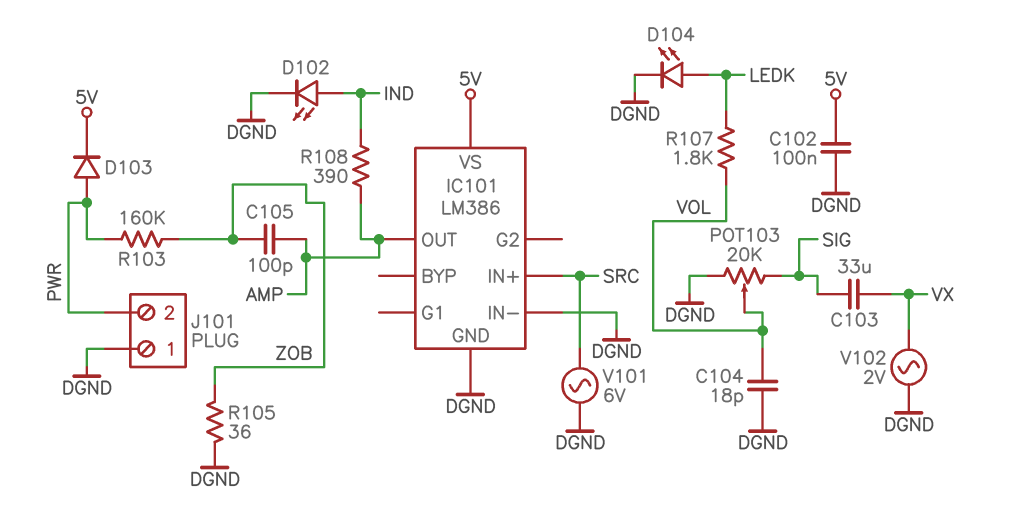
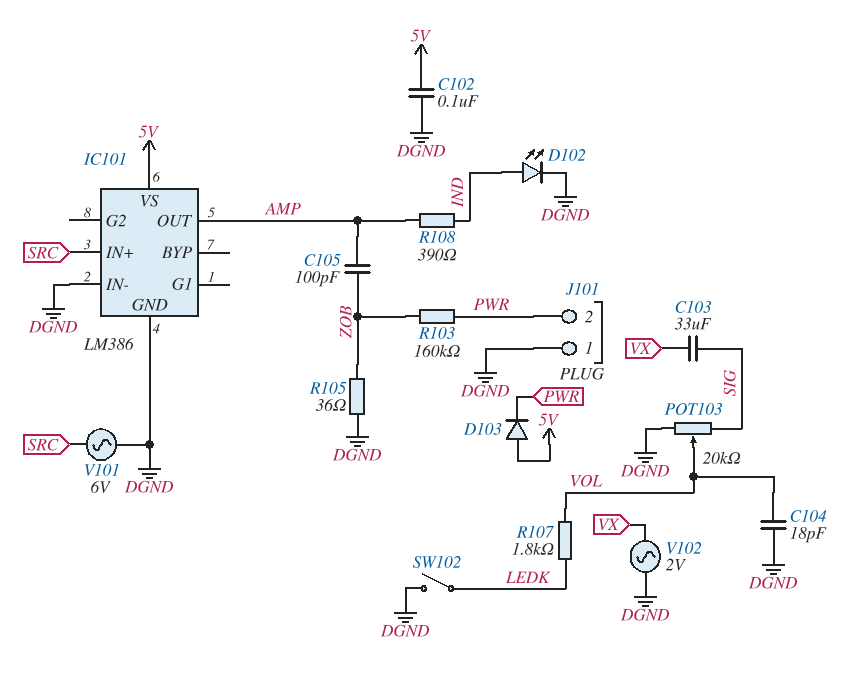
D103: diode (A PWR, K 5V) -> diode (A 5V, K PWR)
D104: LED (A LEDK, K DGND) -> none
SW102: none -> switch (DGND, LEDK)

